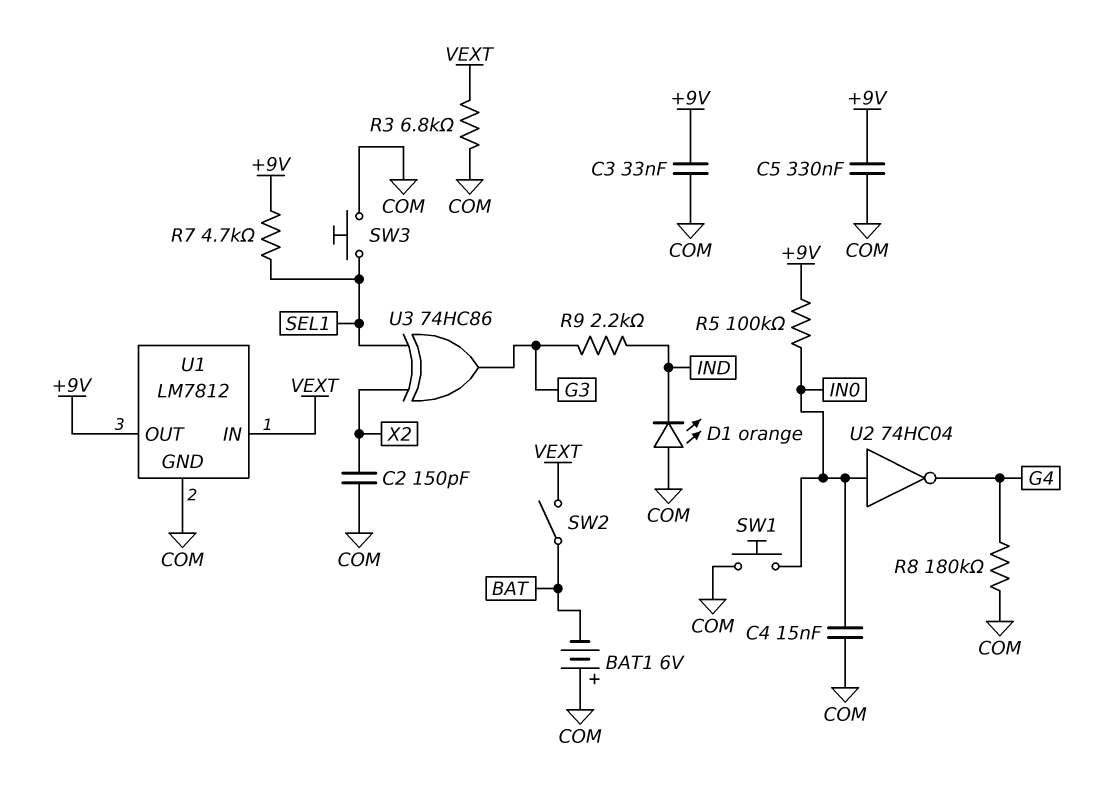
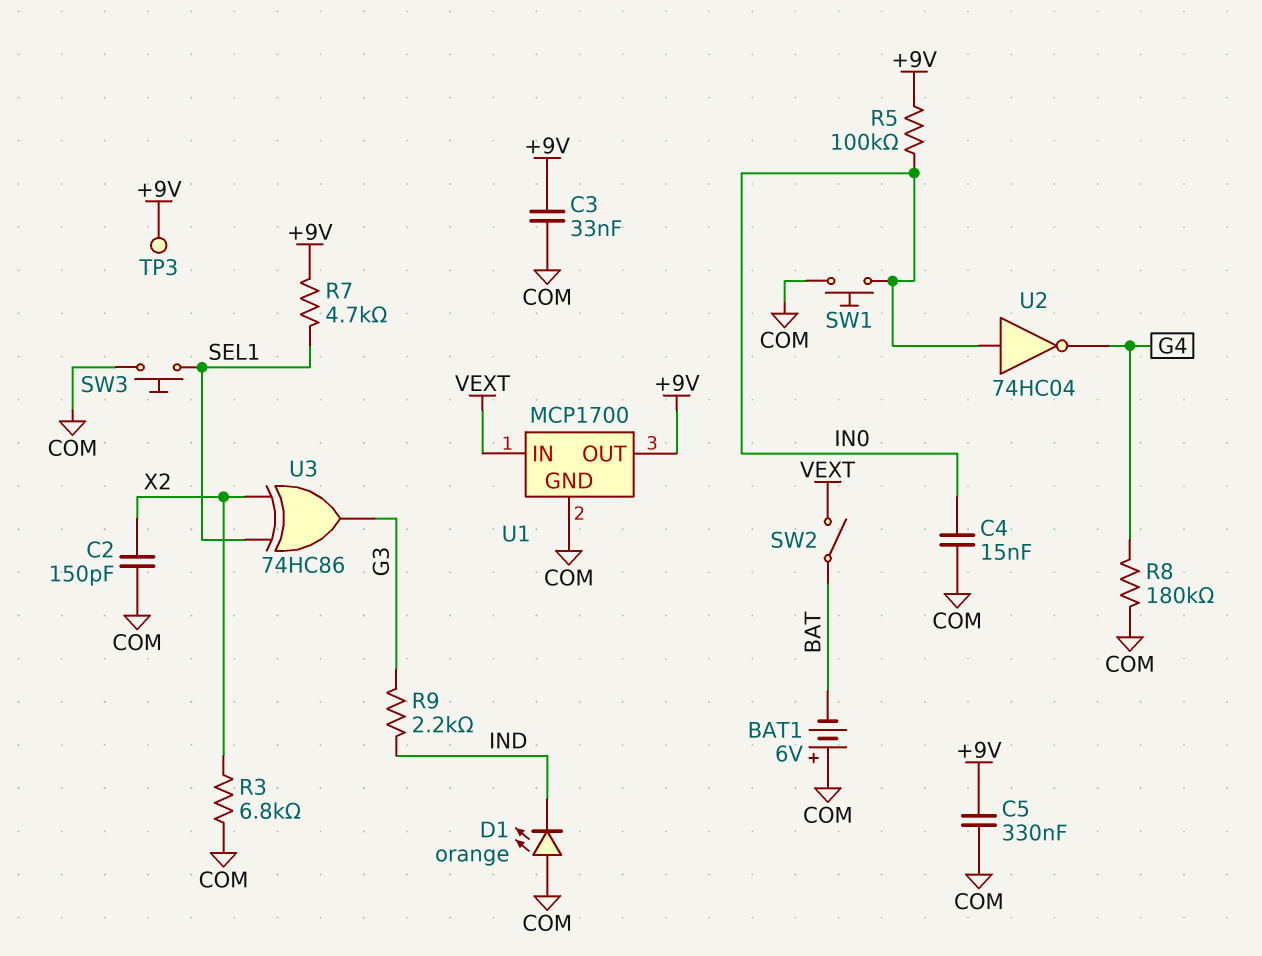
R3: 6.8k (COM, VEXT) -> 6.8k (COM, X2)
TP3: none -> test point (+9V)
U1: LM7812 -> MCP1700

